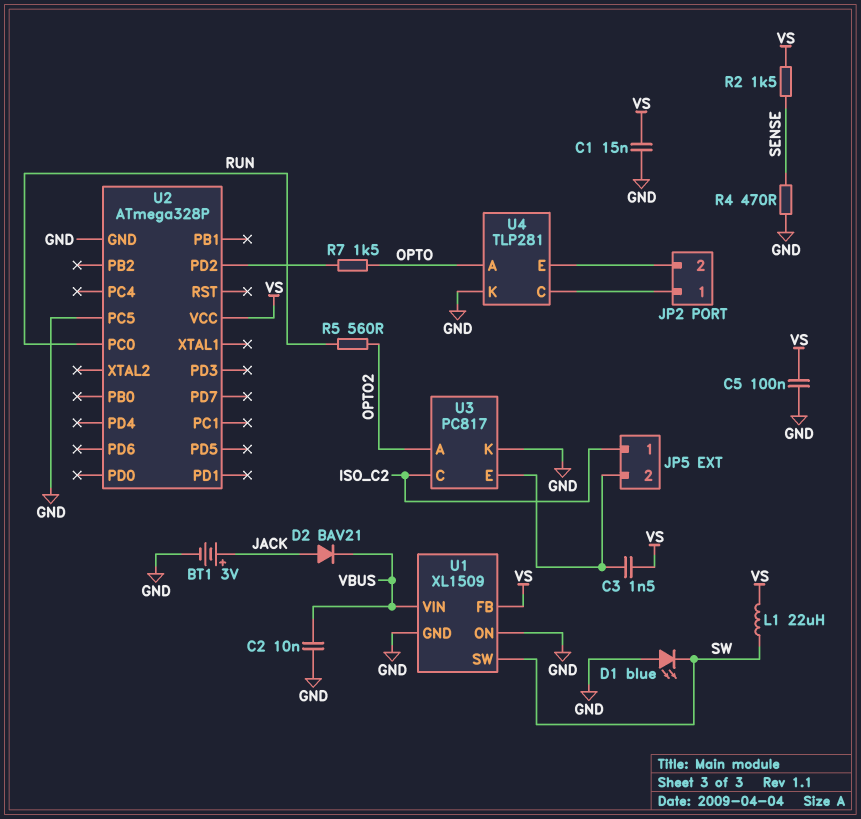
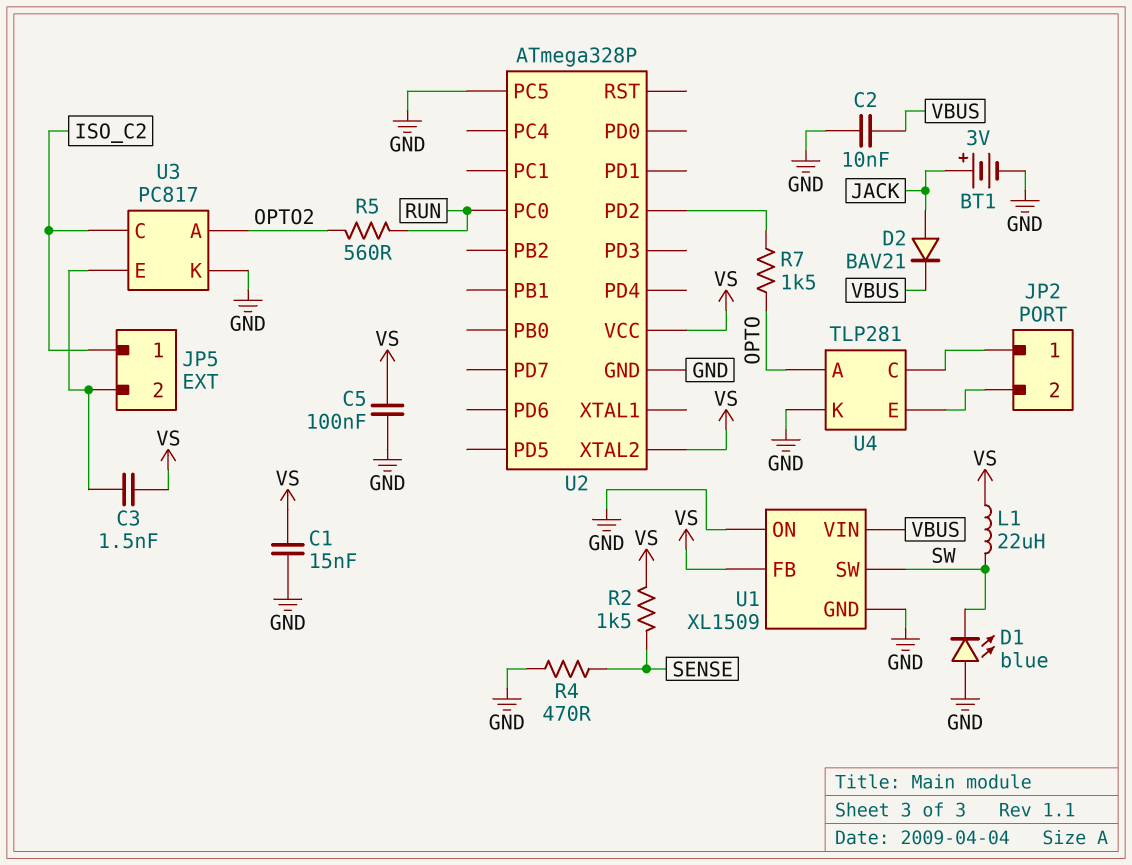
U2 pin XTAL2: none -> VS

